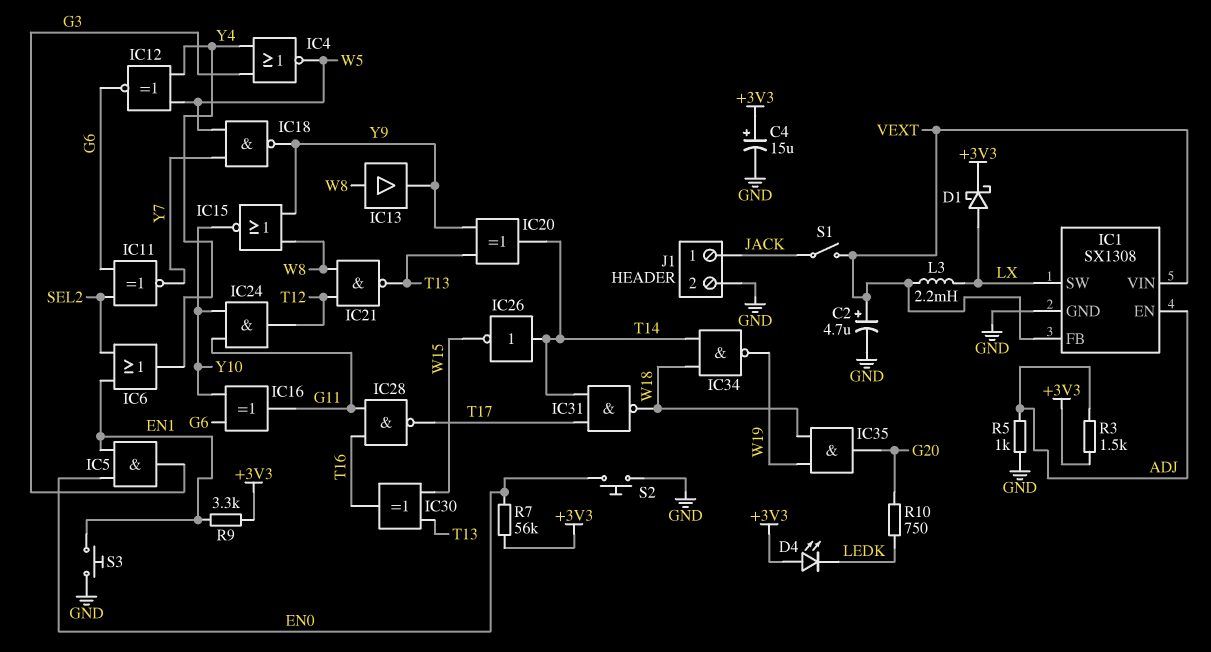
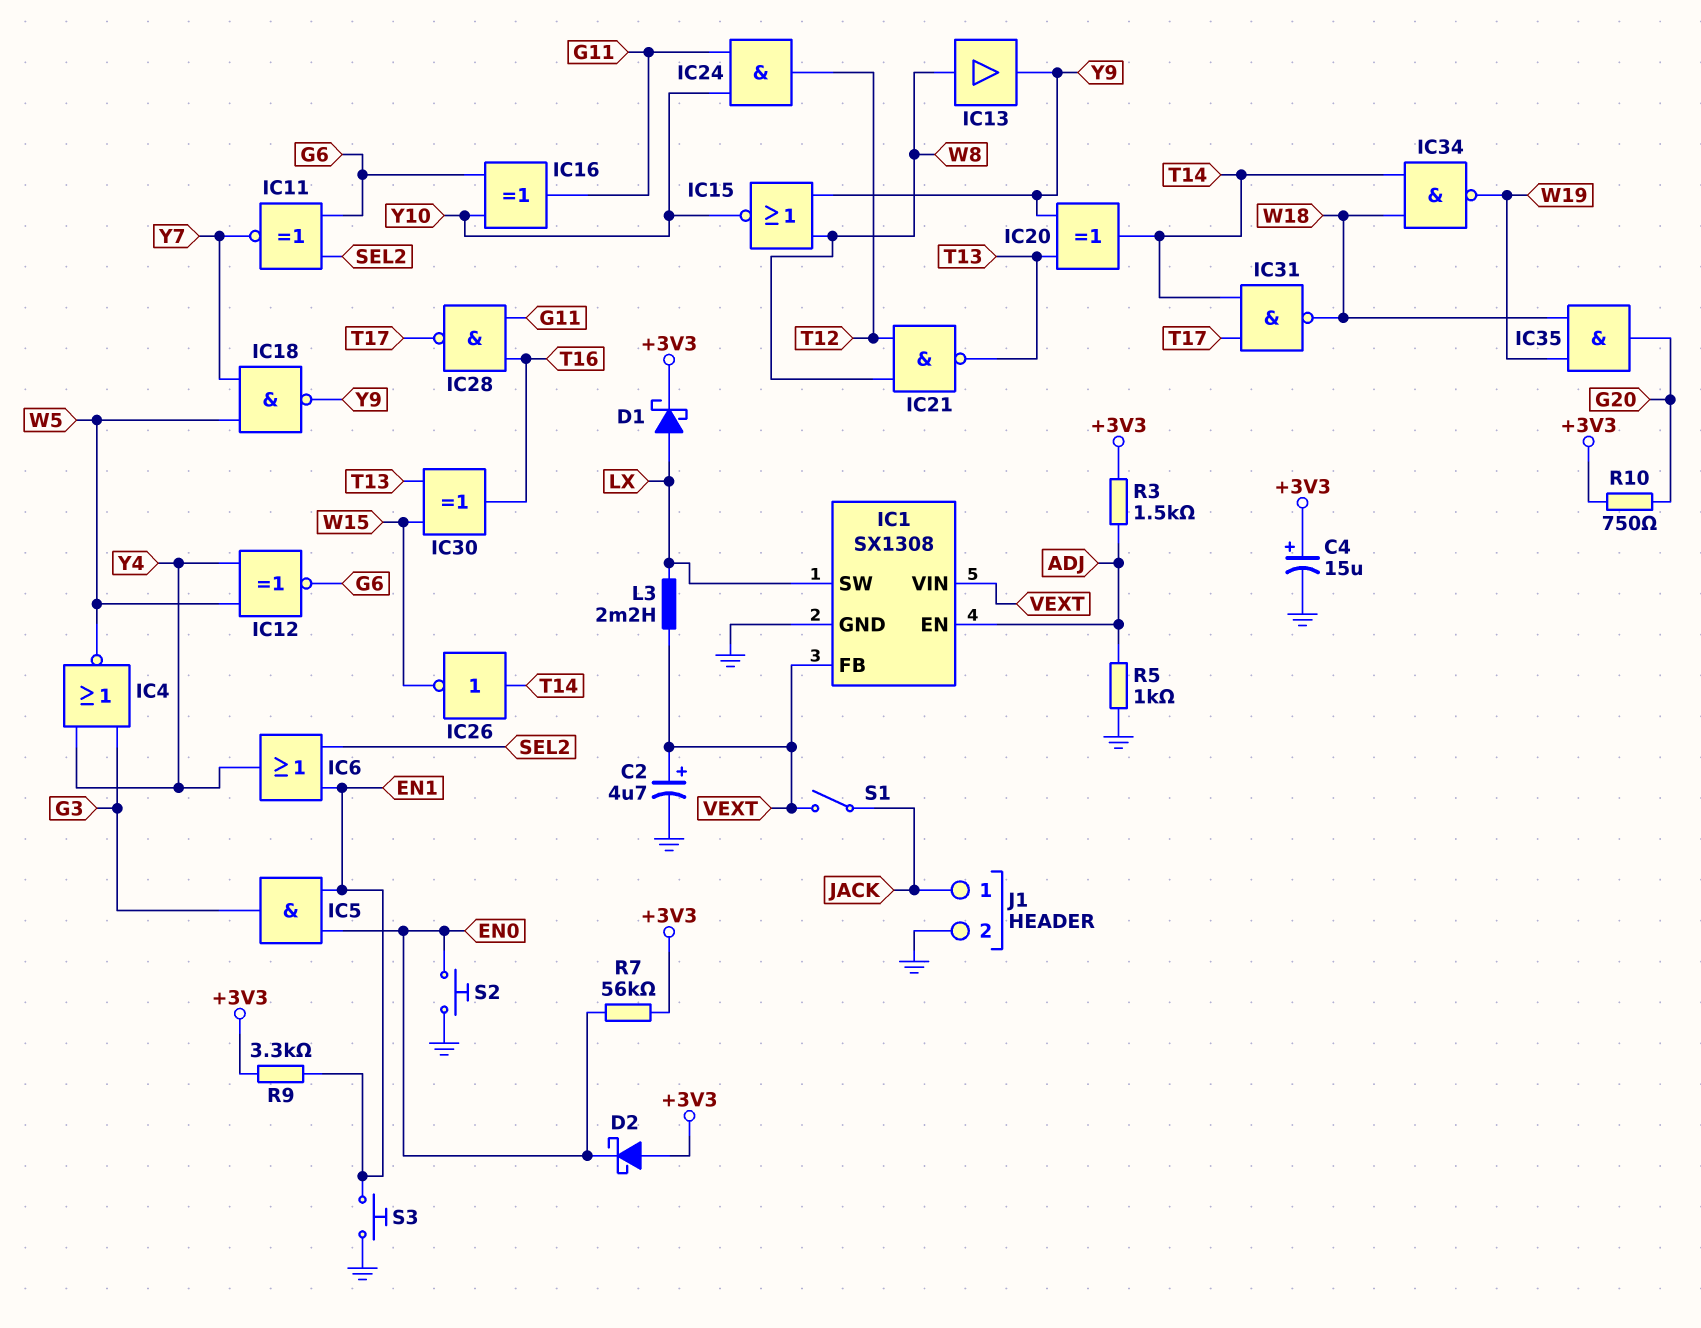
D2: none -> schottky (A +3V3, K EN0)
D4: LED (A +3V3, K LEDK) -> none
R10: 750 (G20, LEDK) -> 750 (+3V3, G20)

